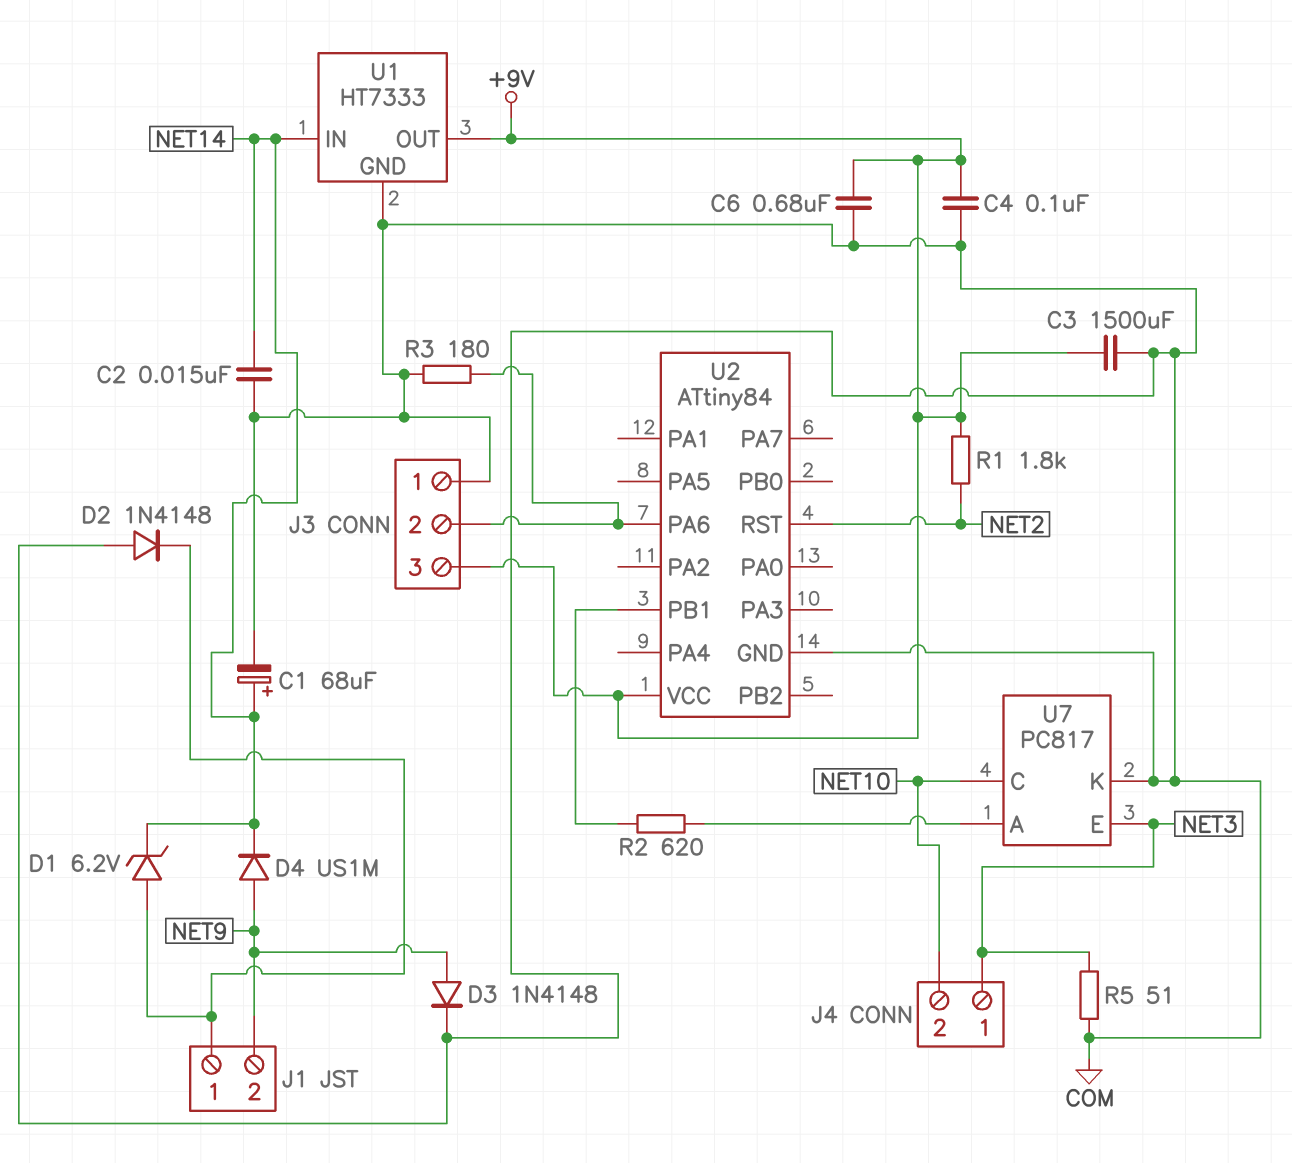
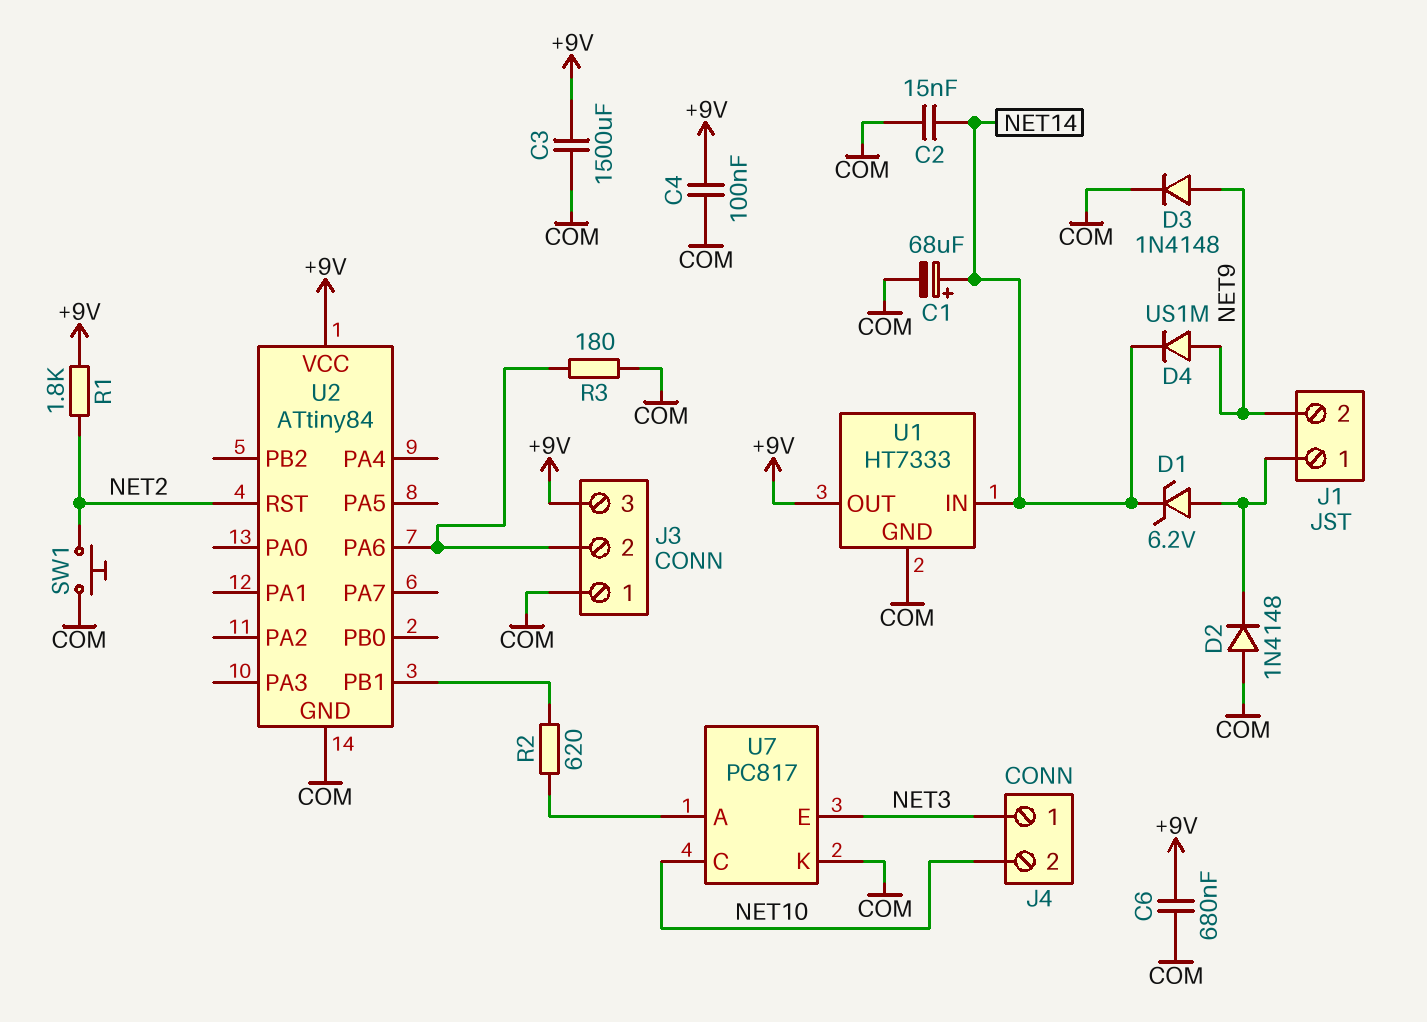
R5: 51 (COM, NET3) -> none
SW1: none -> button (COM, NET2)

